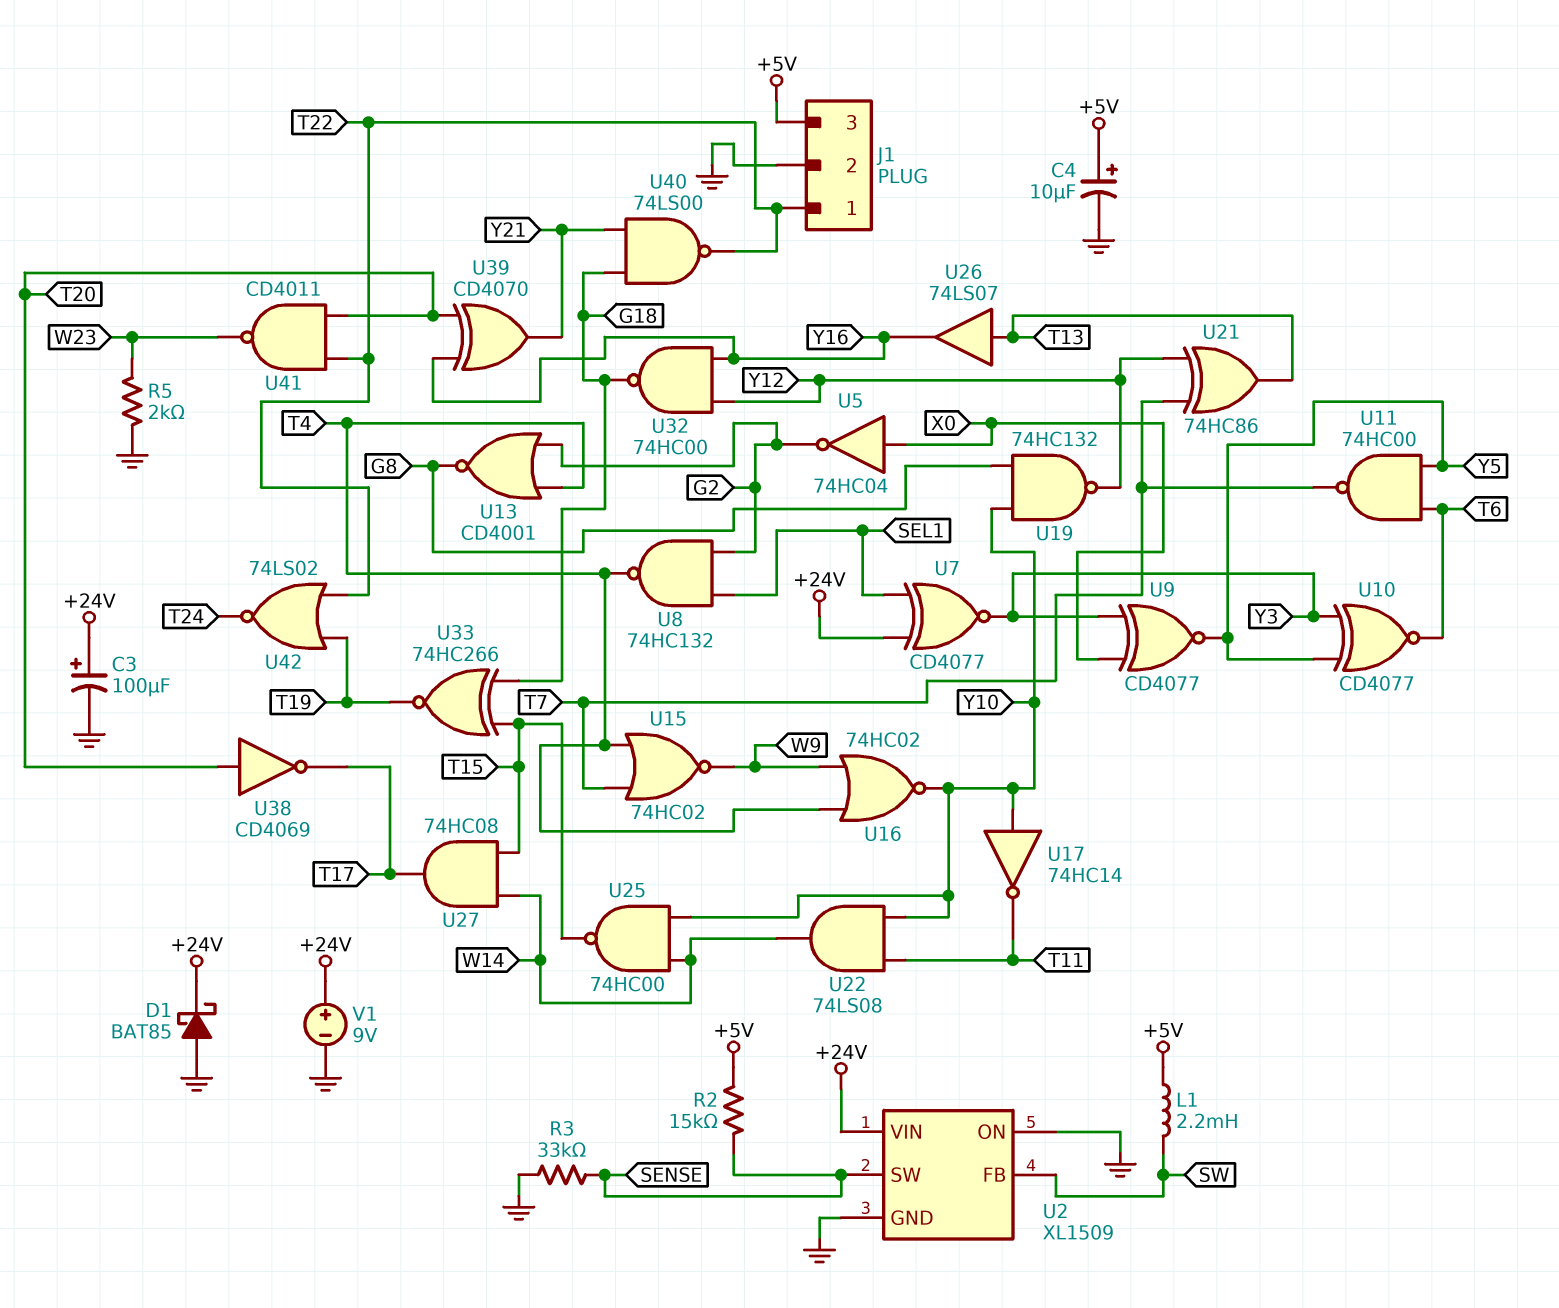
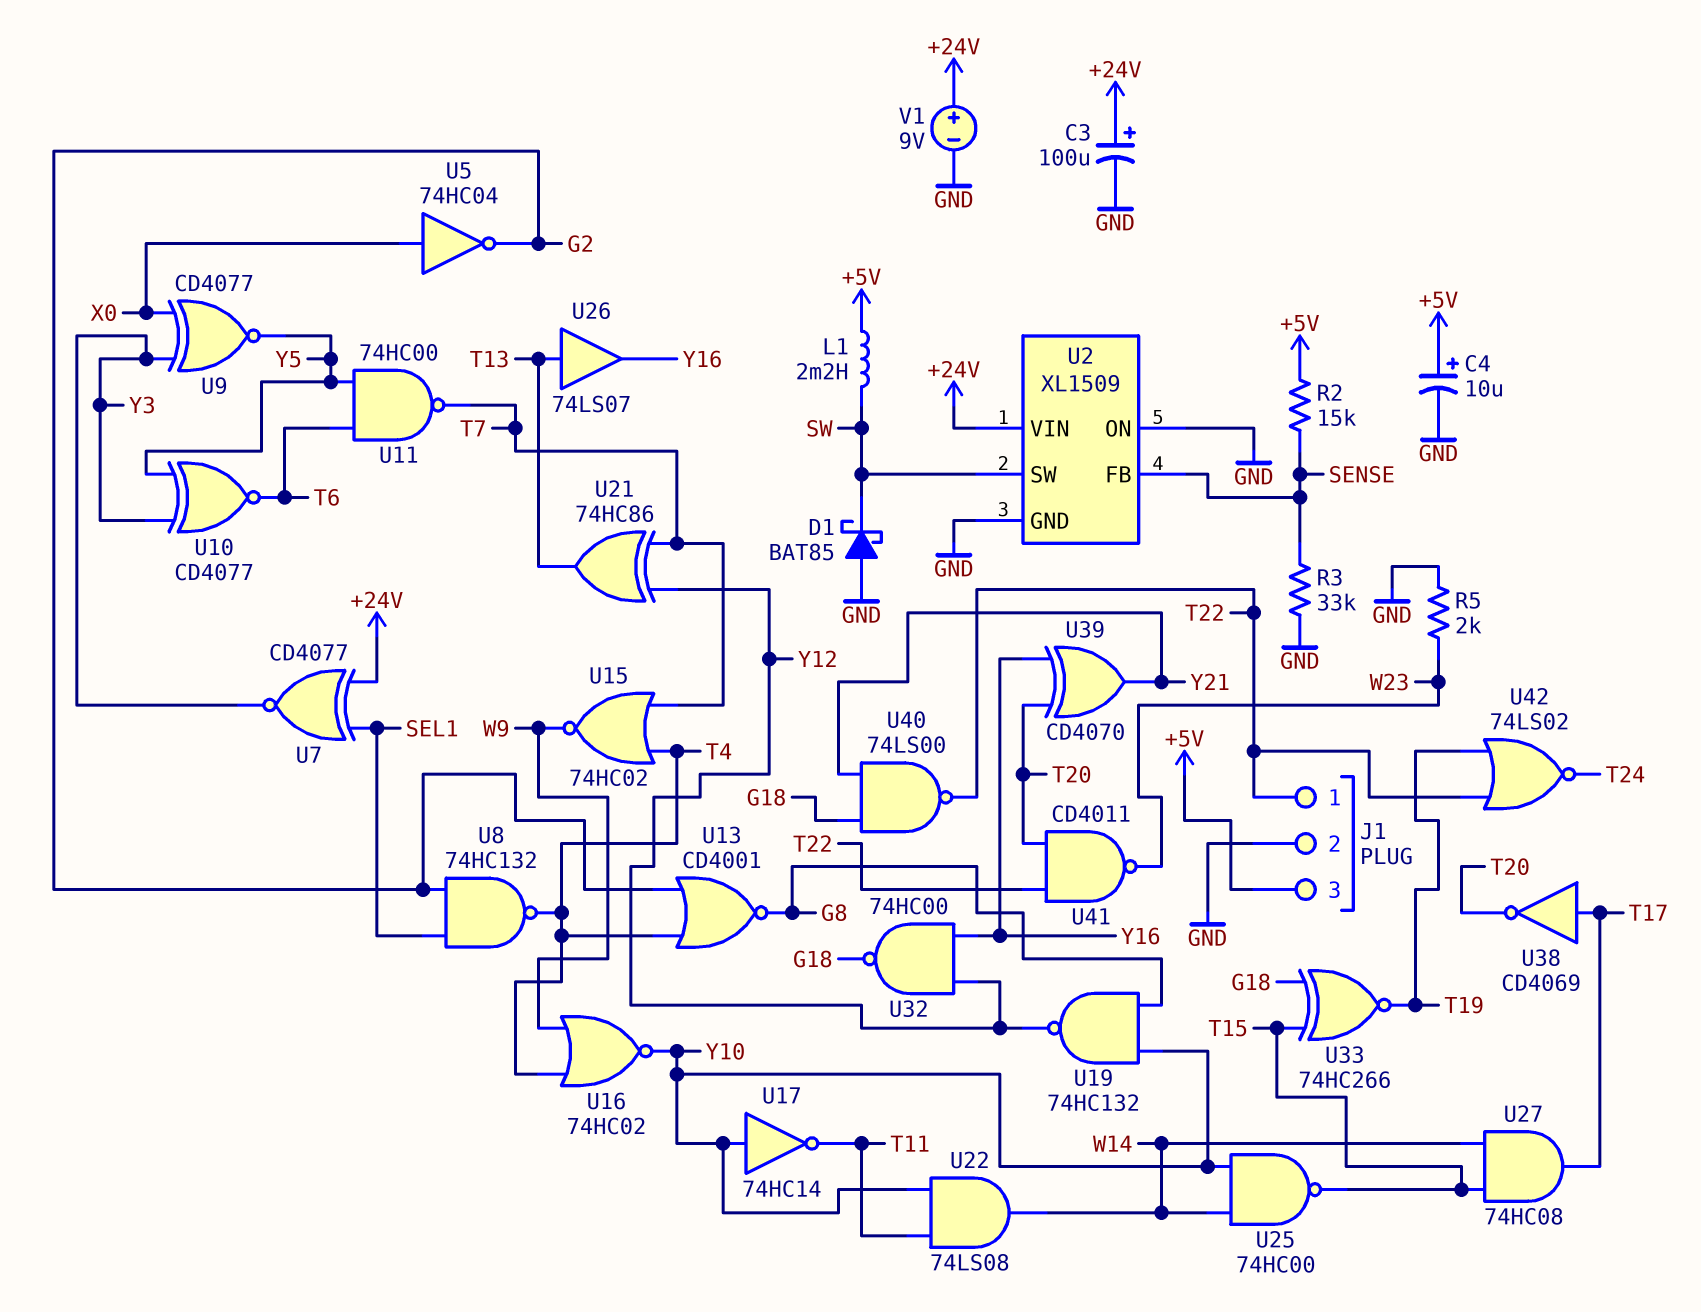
D1: schottky BAT85 (A GND, K +24V) -> schottky BAT85 (A GND, K SW)
U2 pin FB: SW -> SENSE
U2 pin SW: SENSE -> SW
U38: NOT CD4069 (in T20, out T17) -> NOT CD4069 (in T17, out T20)

